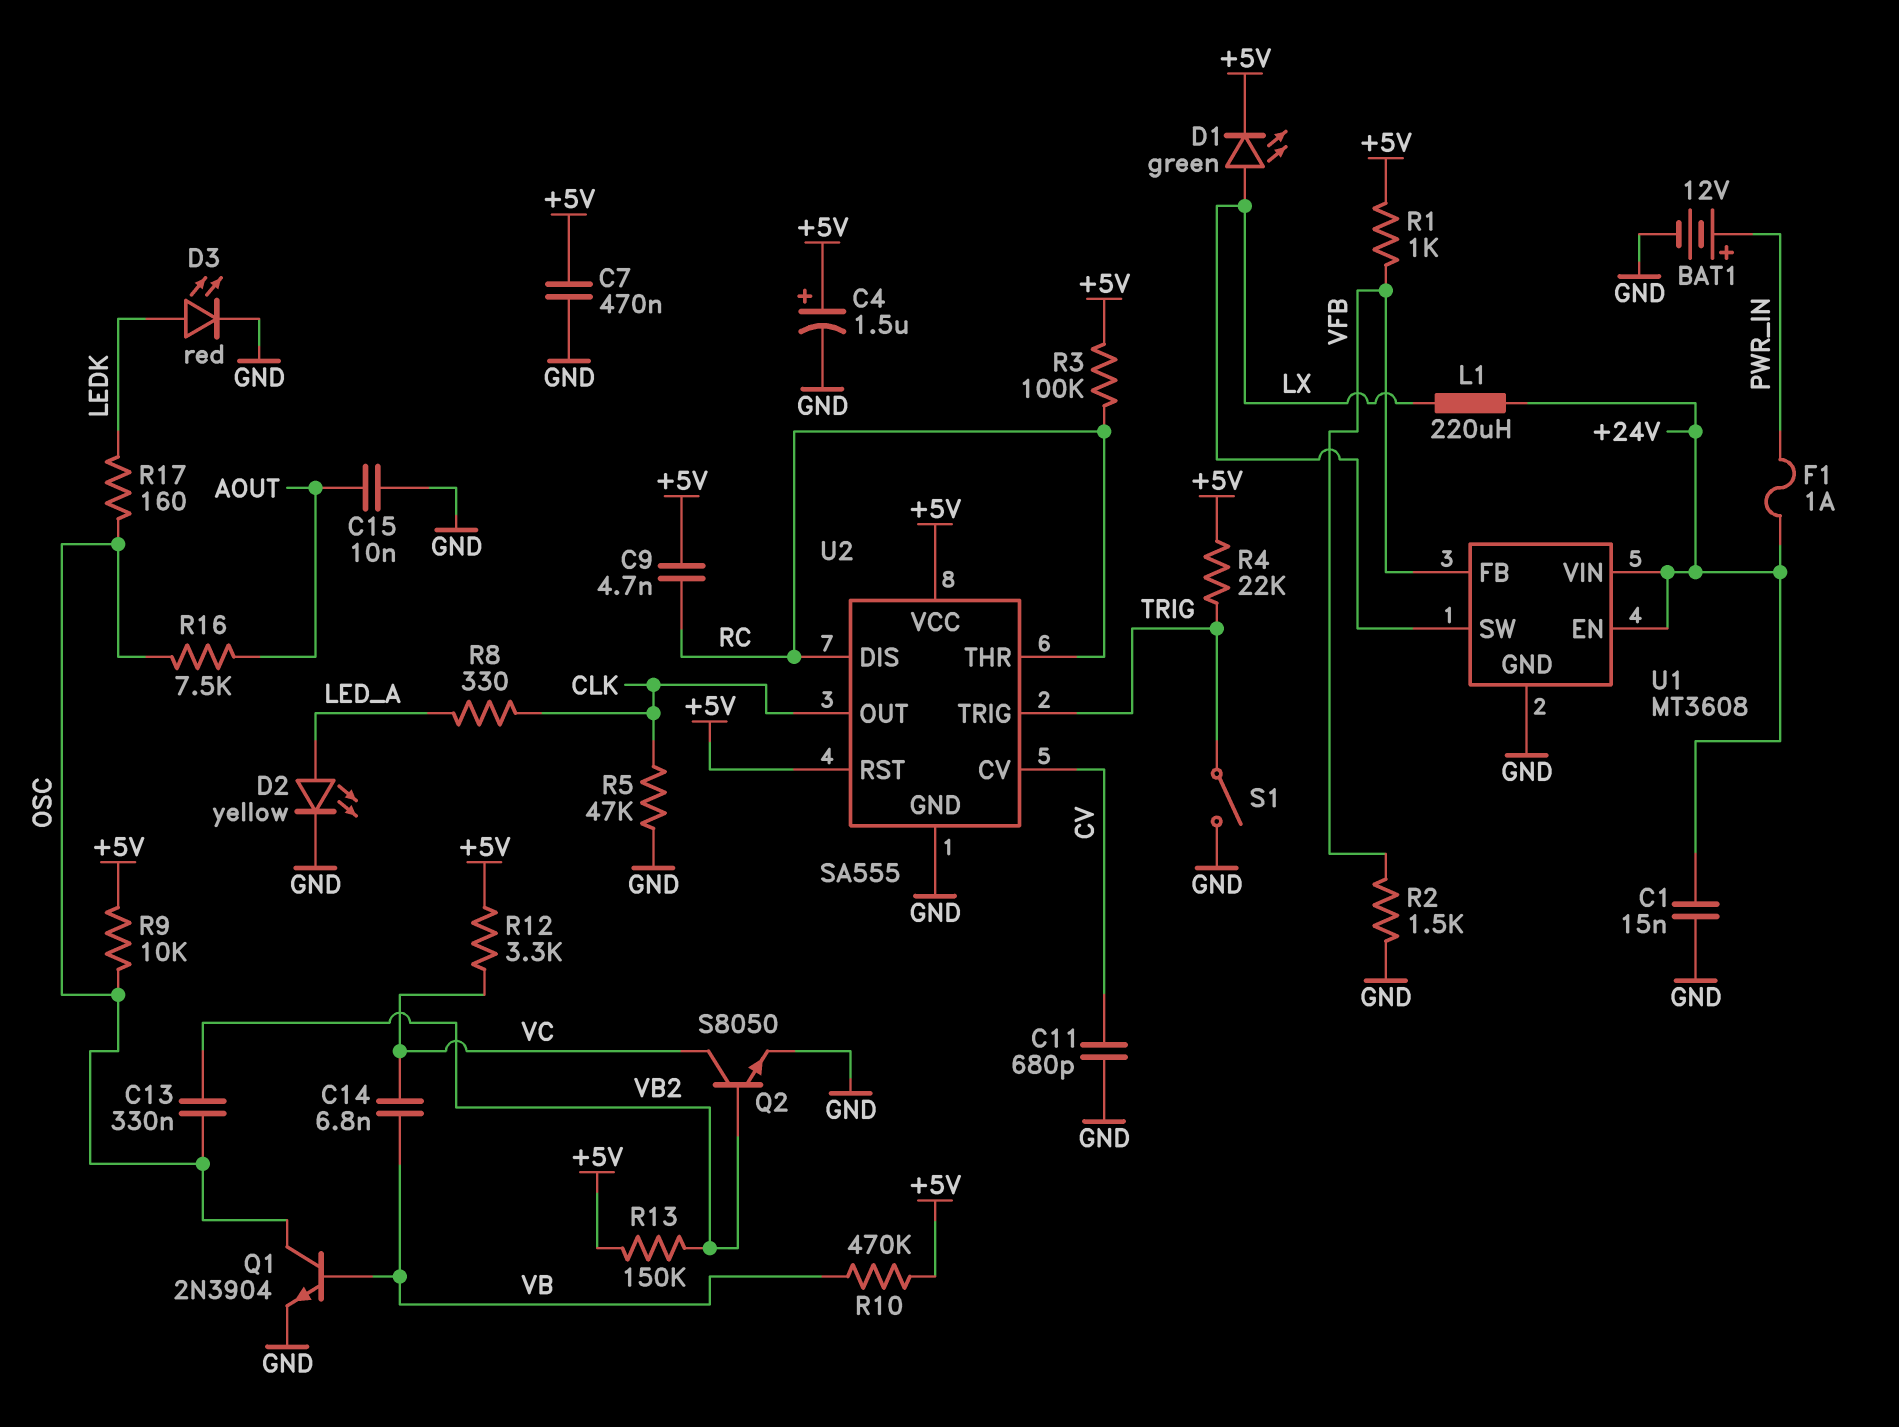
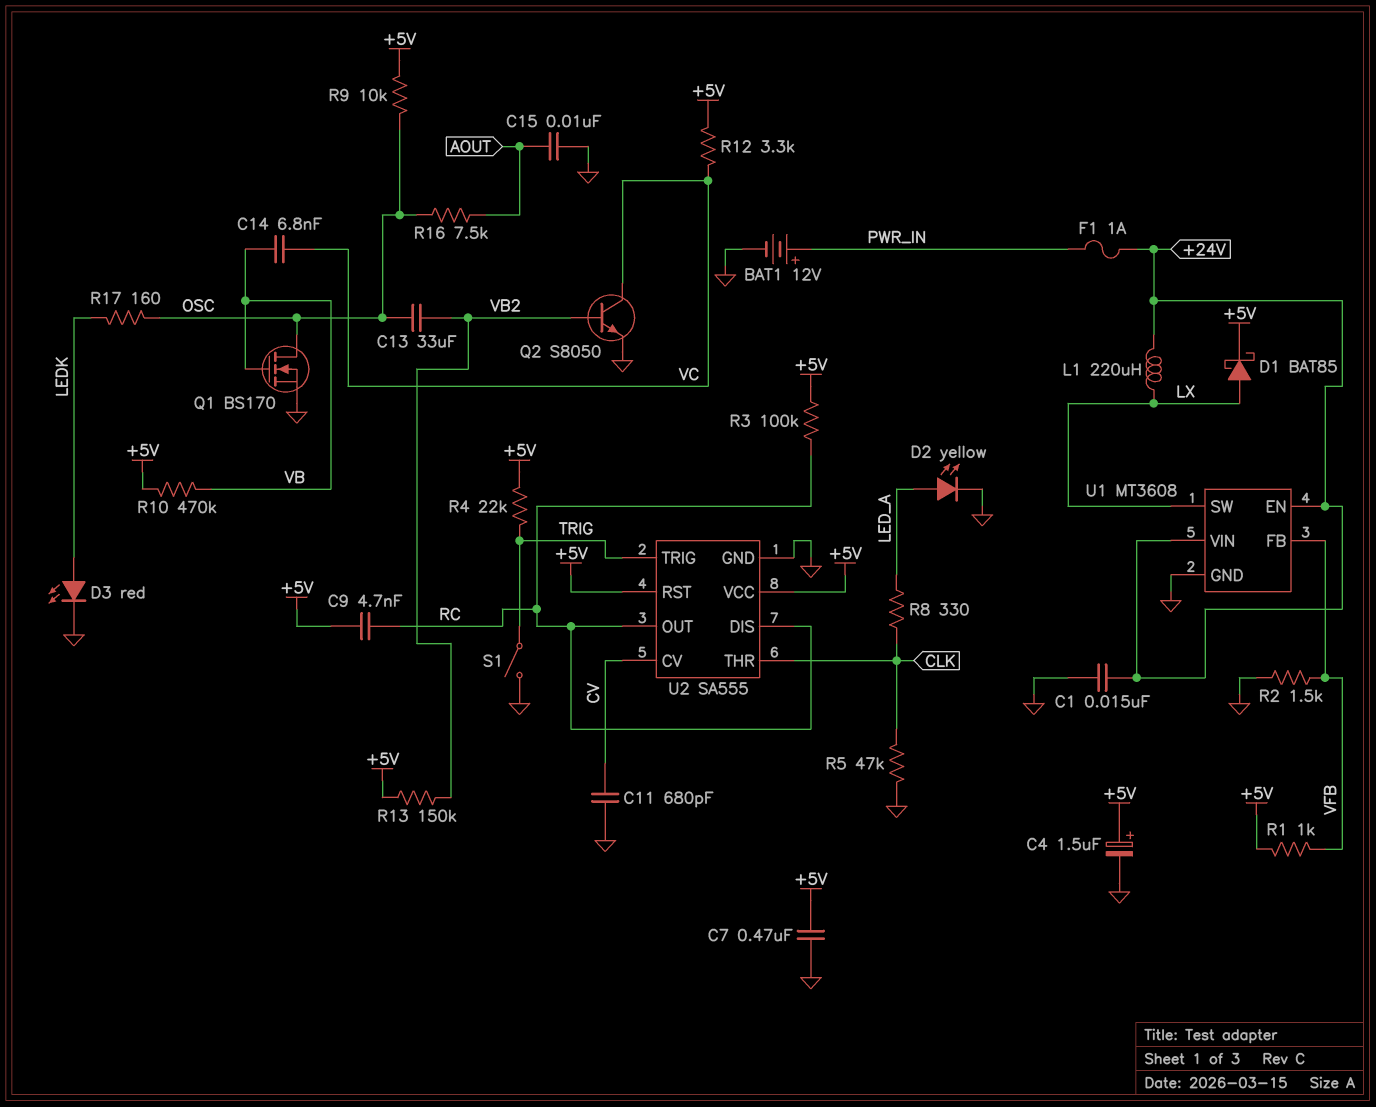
C13: 330nF (OSC, VB2) -> 33uF (OSC, VB2)
D1: LED green (A LX, K +5V) -> schottky BAT85 (A LX, K +5V)
Q1: NPN 2N3904 (B VB, C OSC, E GND) -> NMOS BS170 (G VB, D OSC, S GND)
U2 pin OUT: CLK -> RC
U2 pin THR: RC -> CLK

